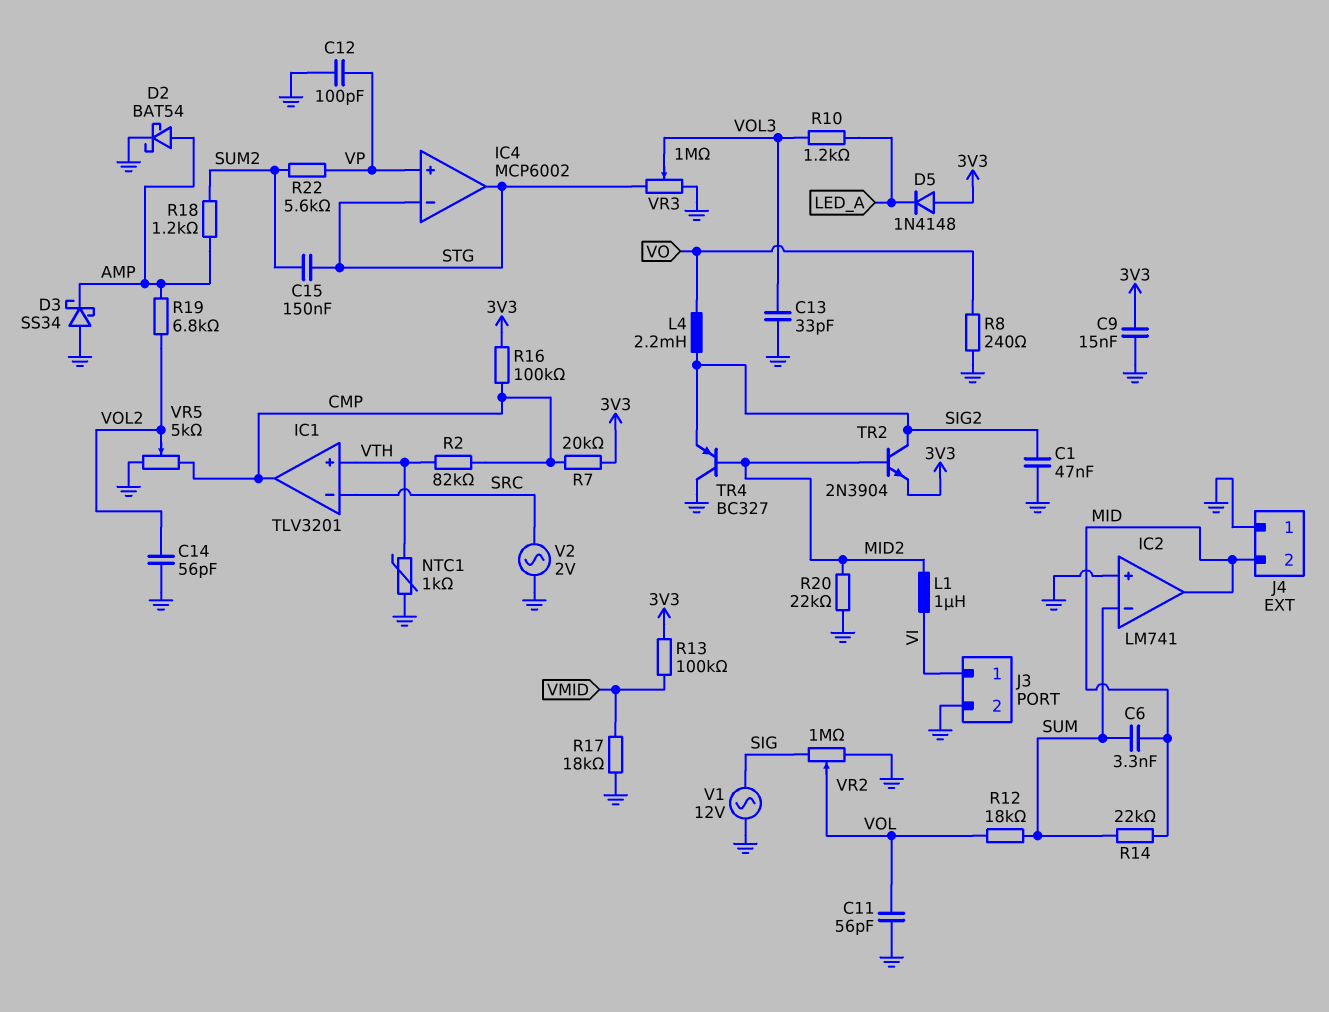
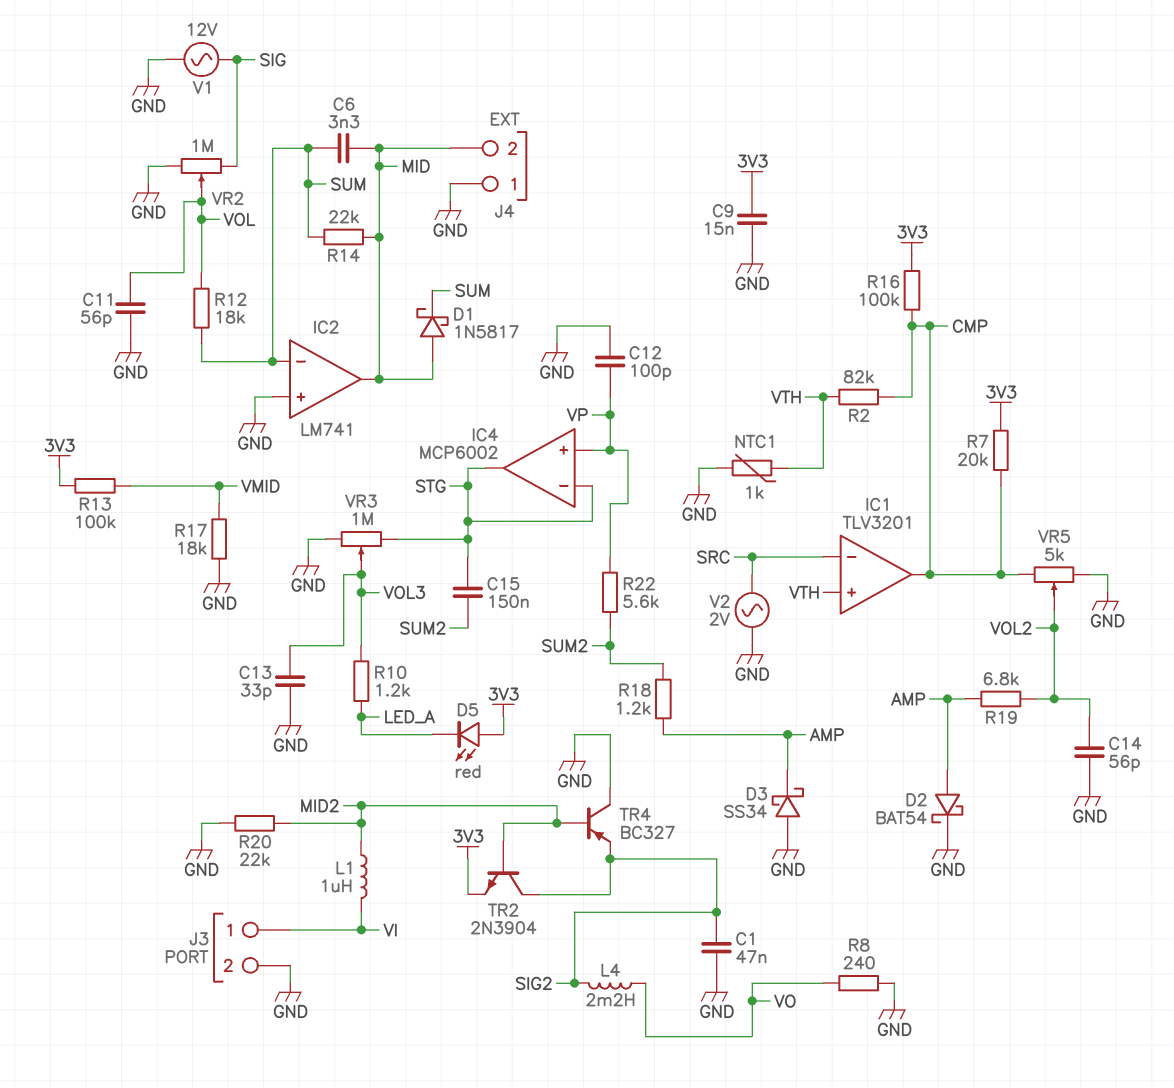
D1: none -> schottky 1N5817 (A MID, K SUM)
D5: diode 1N4148 (A 3V3, K LED_A) -> LED red (A 3V3, K LED_A)

